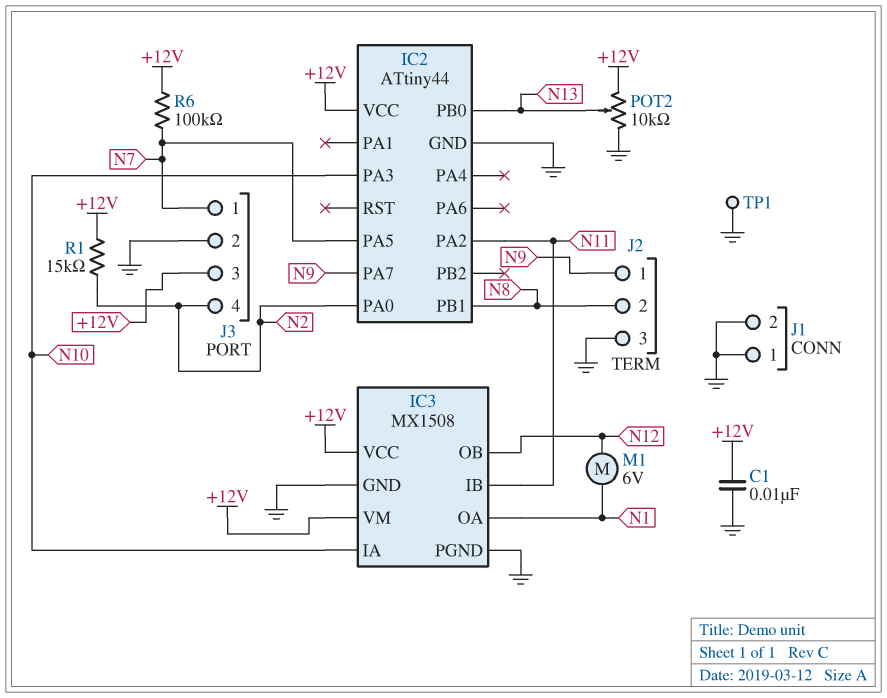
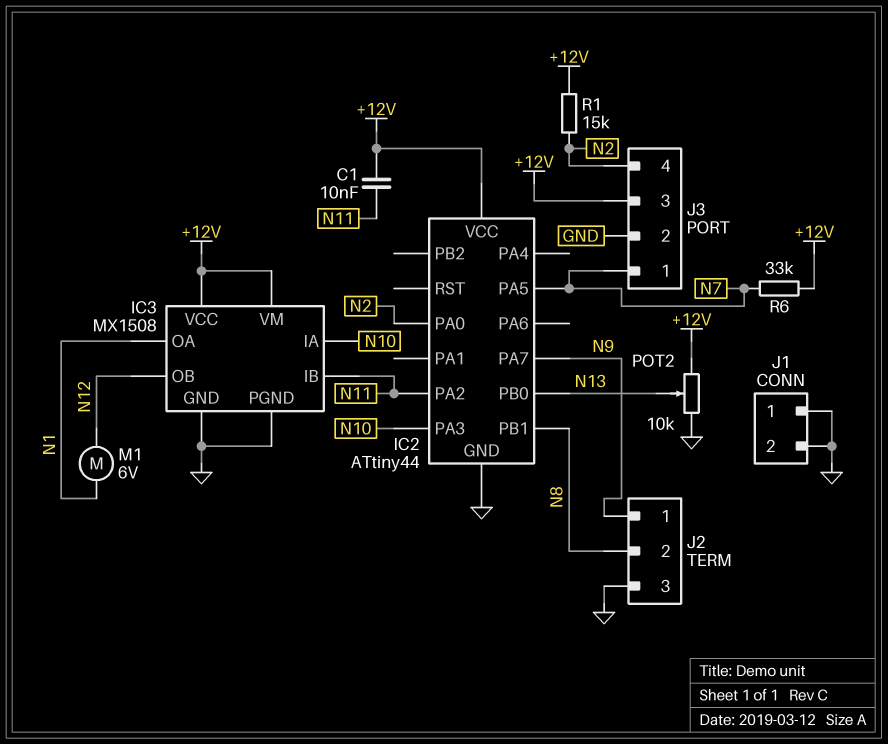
C1: 10nF (+12V, GND) -> 10nF (+12V, N11)
R6: 100k (+12V, N7) -> 33k (+12V, N7)
TP1: test point (GND) -> none

